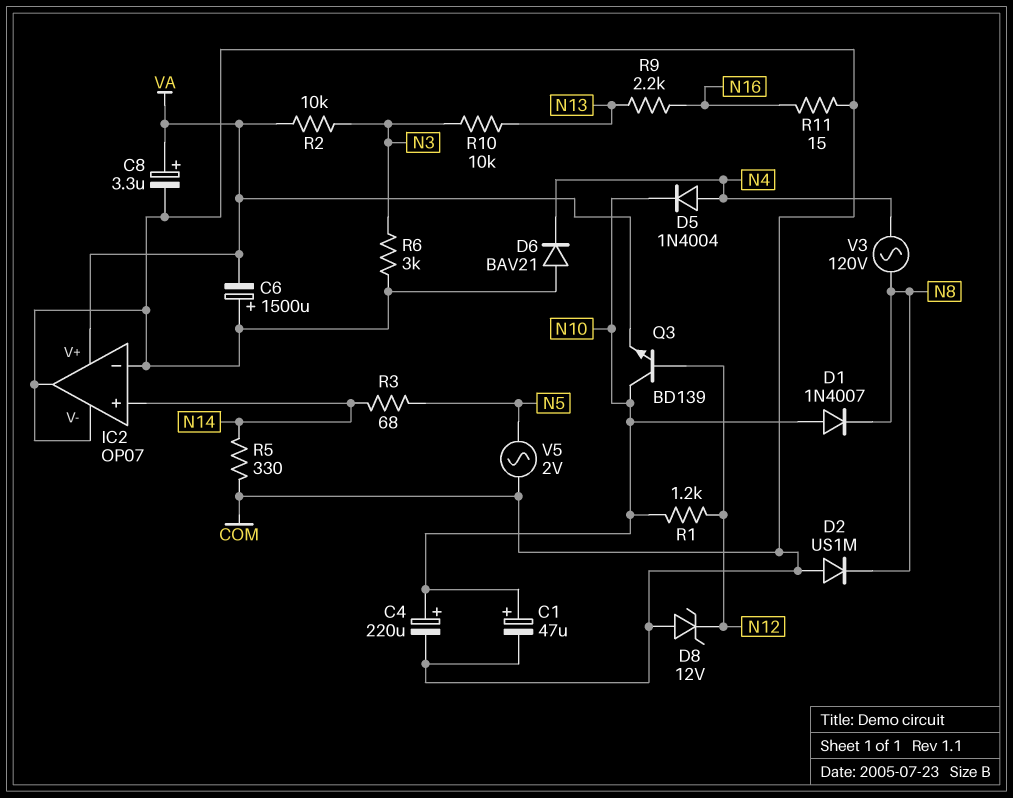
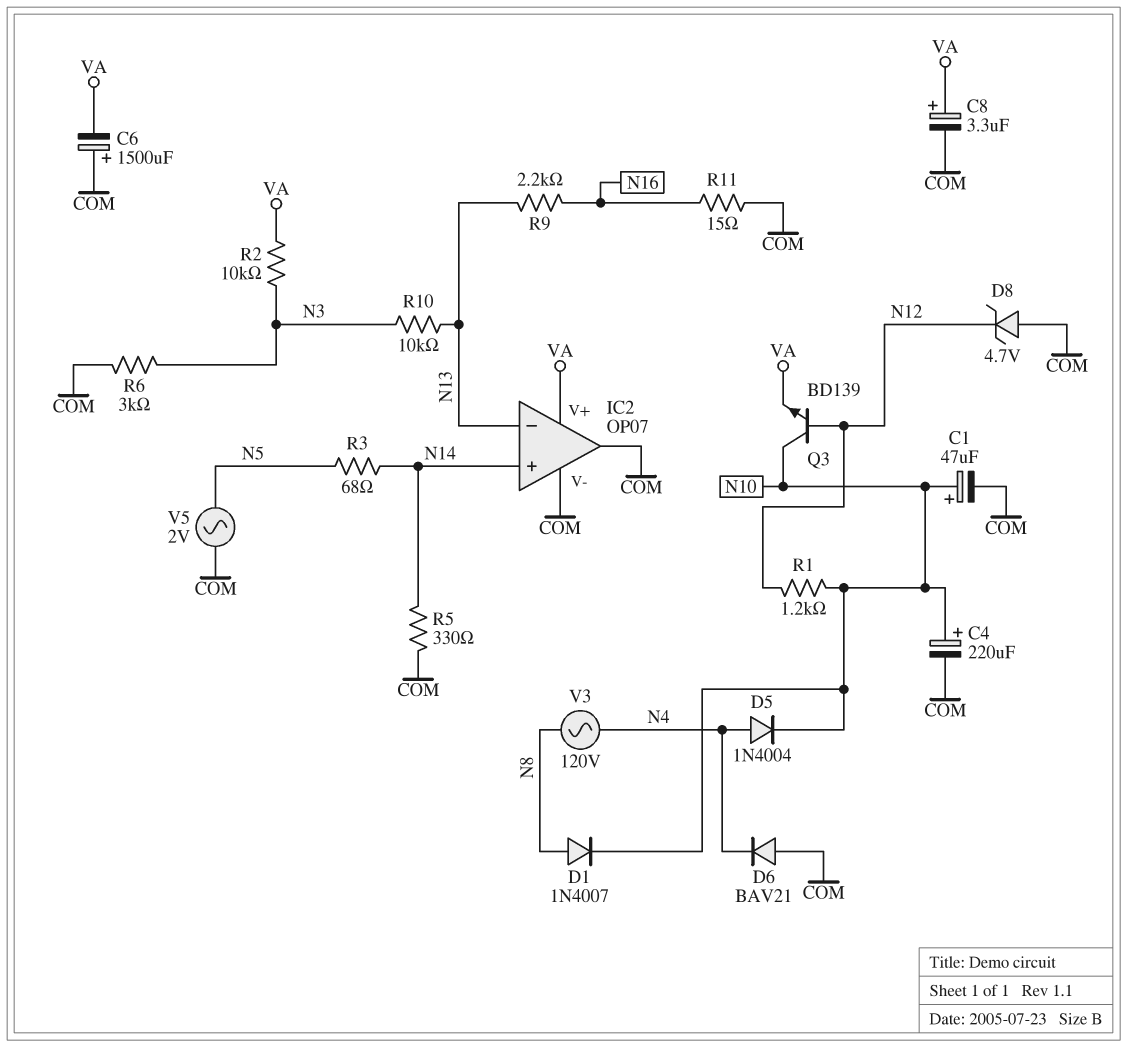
D1: diode 1N4007 (A N10, K N8) -> diode 1N4007 (A N8, K N10)
D2: diode US1M (A COM, K N8) -> none
D8: zener 12V (A COM, K N12) -> zener 4.7V (A COM, K N12)
IC2 pin in-: COM -> N13

